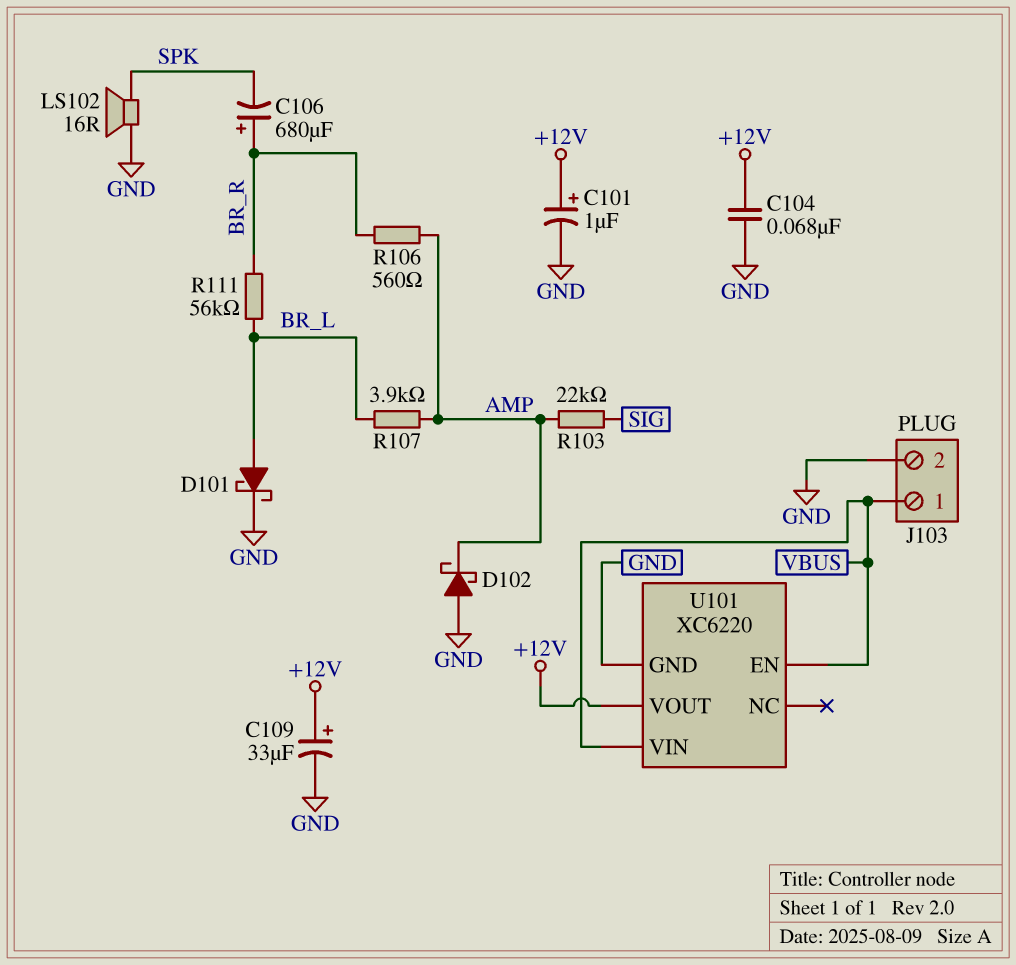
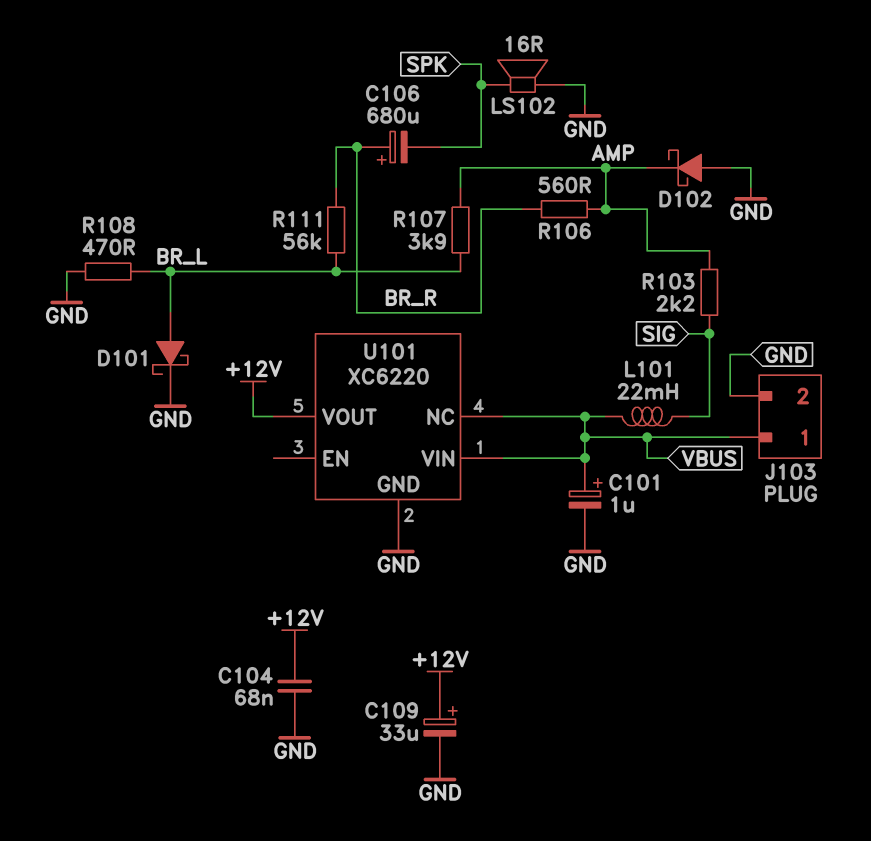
C101: 1uF (plus +12V, minus GND) -> 1uF (plus VBUS, minus GND)
L101: none -> 22mH (SIG, VBUS)
R103: 22k (AMP, SIG) -> 2.2k (AMP, SIG)
R108: none -> 470 (BR_L, GND)
U101 pin EN: VBUS -> none
U101 pin NC: none -> VBUS

